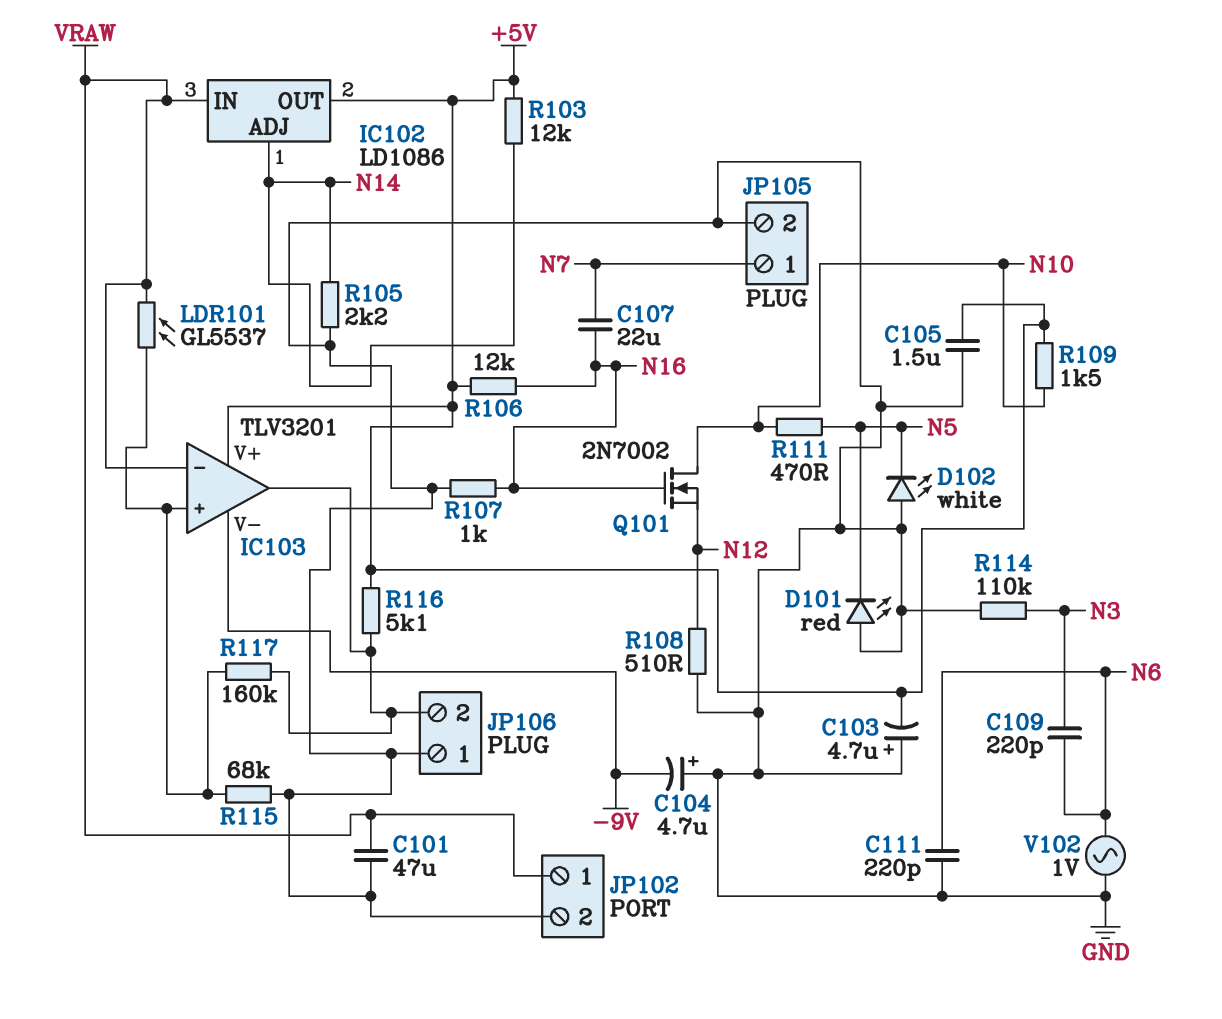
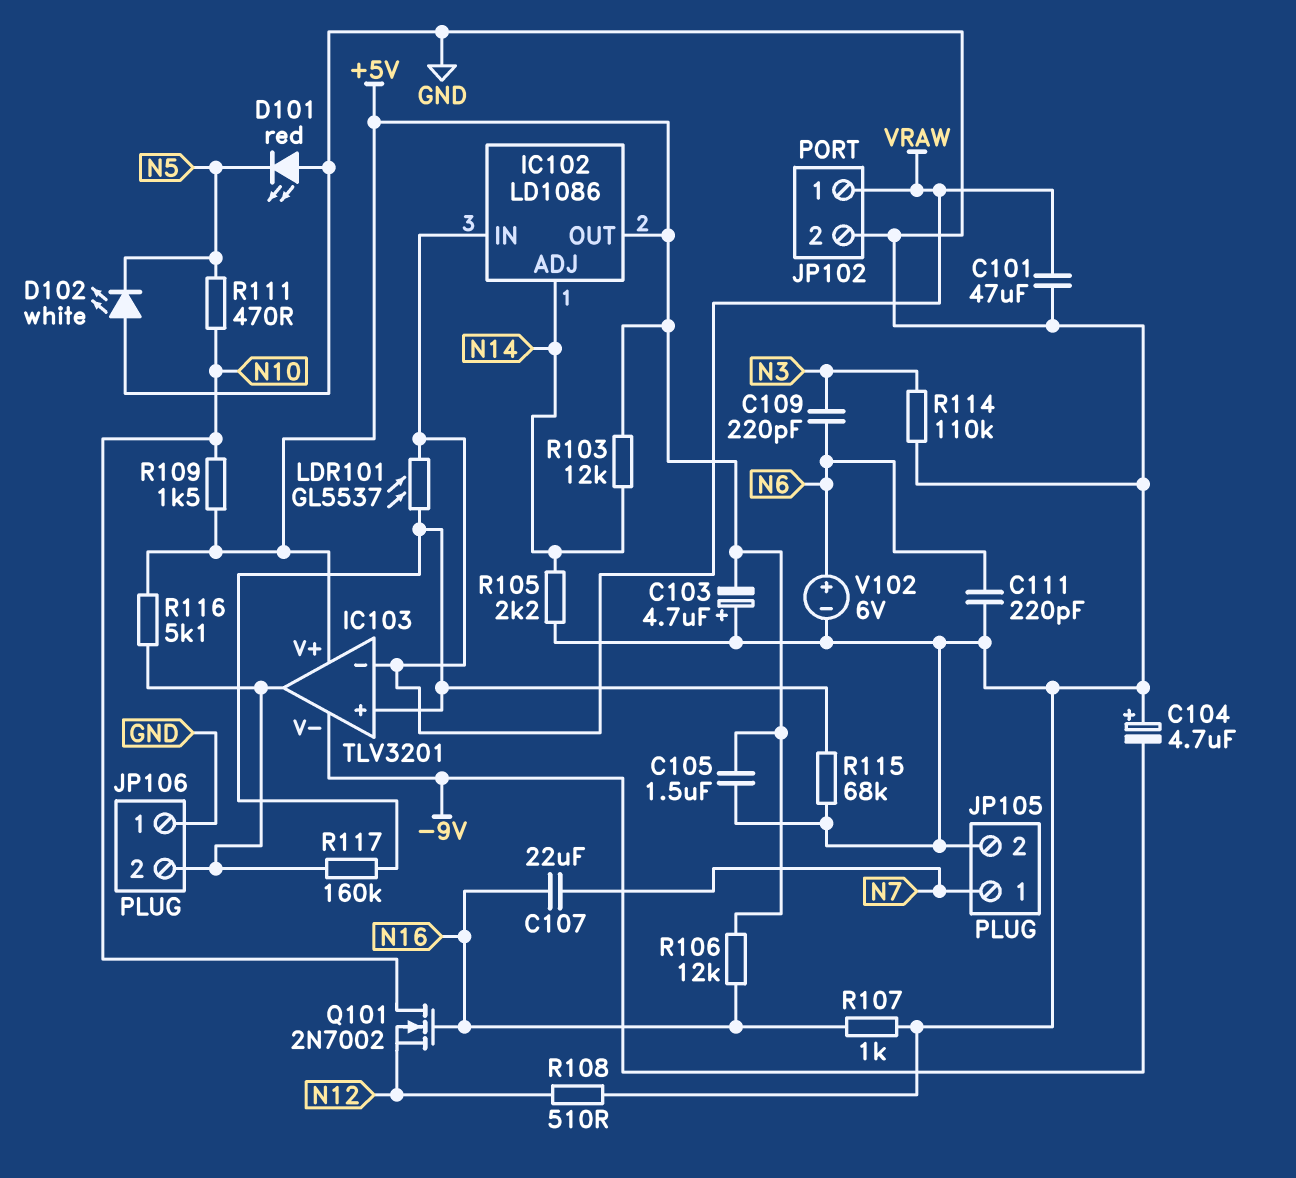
V102: AC 1V (GND, N6) -> 6V (plus N6, minus GND)

